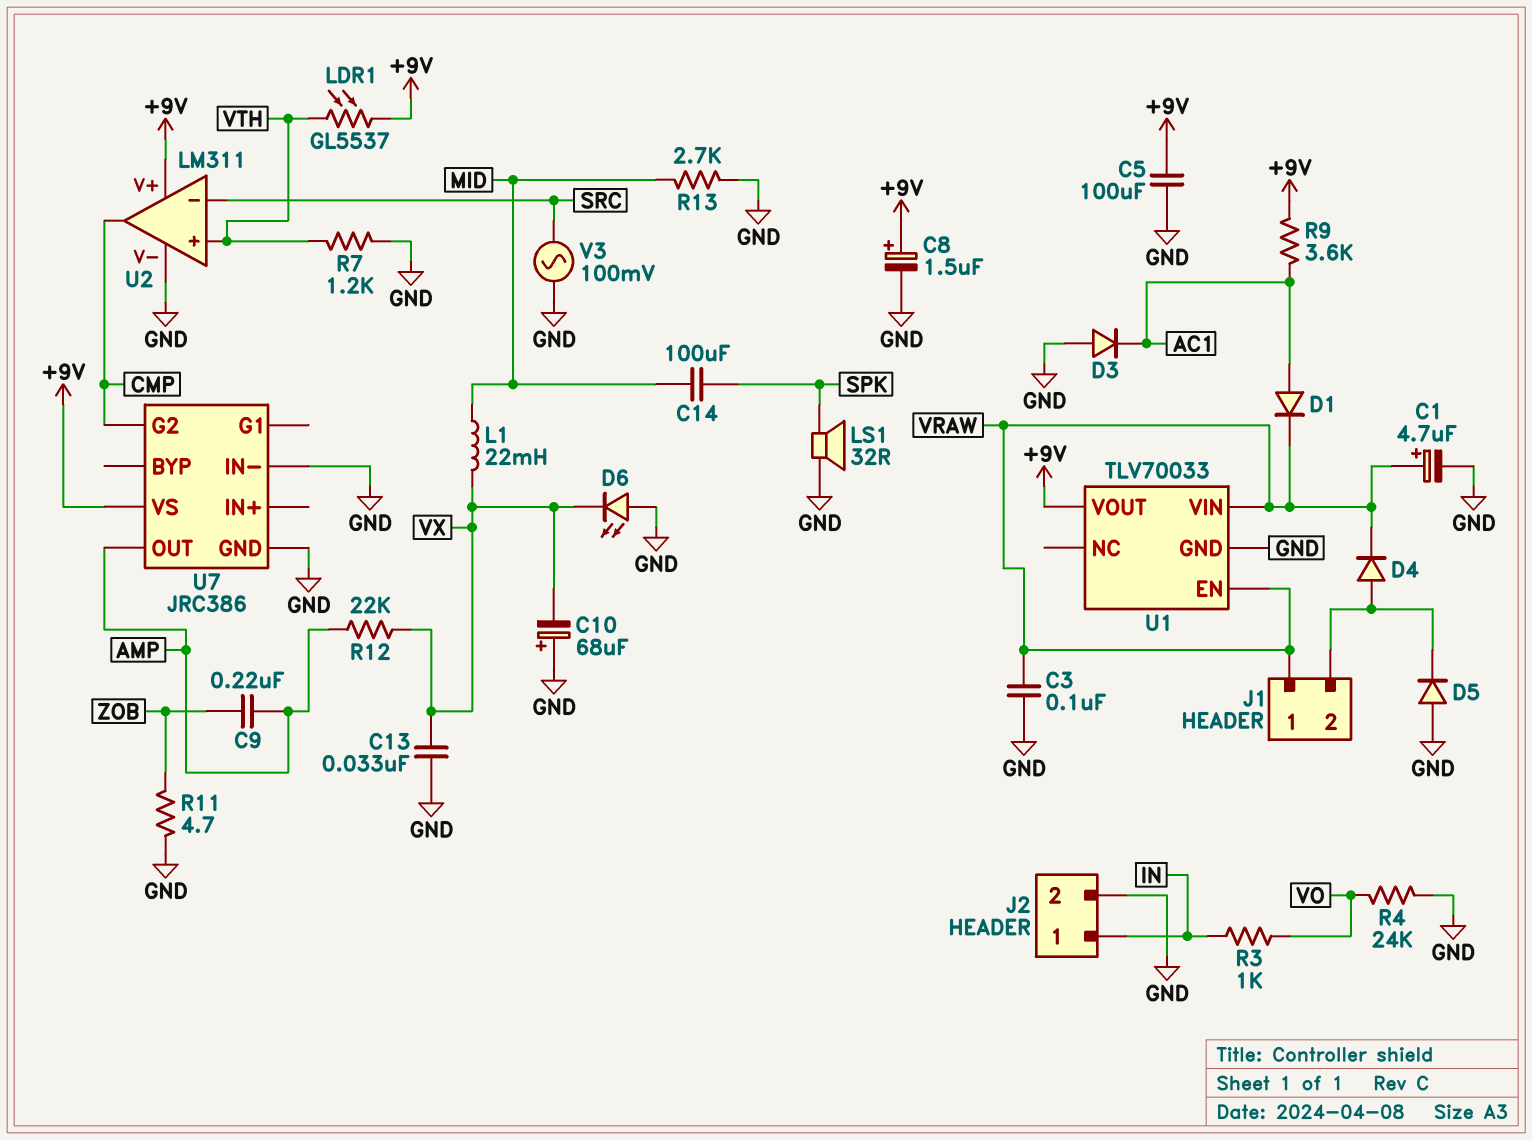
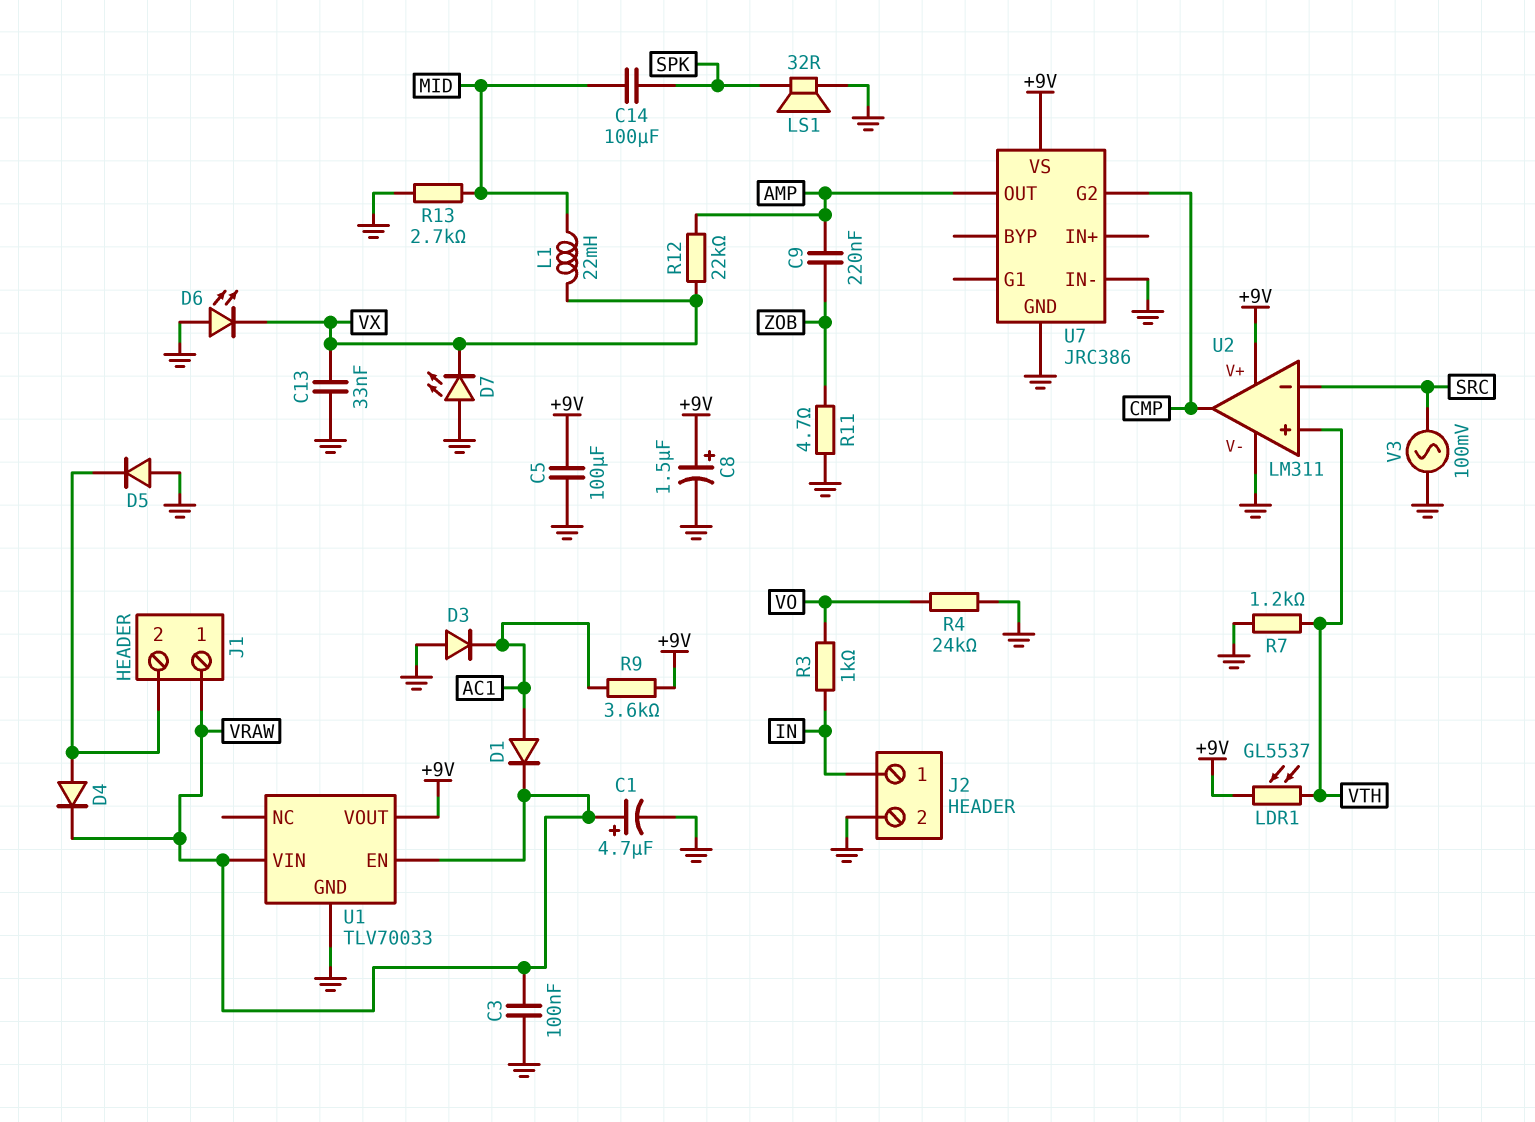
C10: 68uF (plus GND, minus VX) -> none
D7: none -> LED (A GND, K VX)

